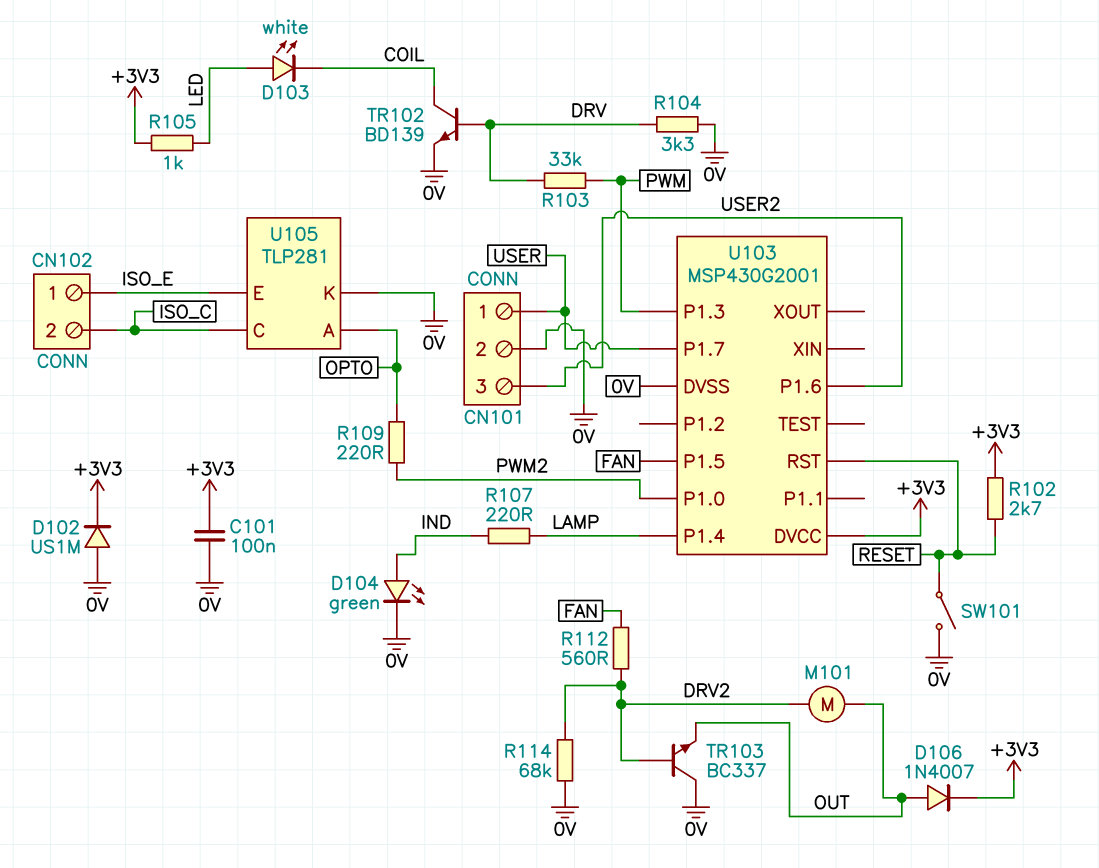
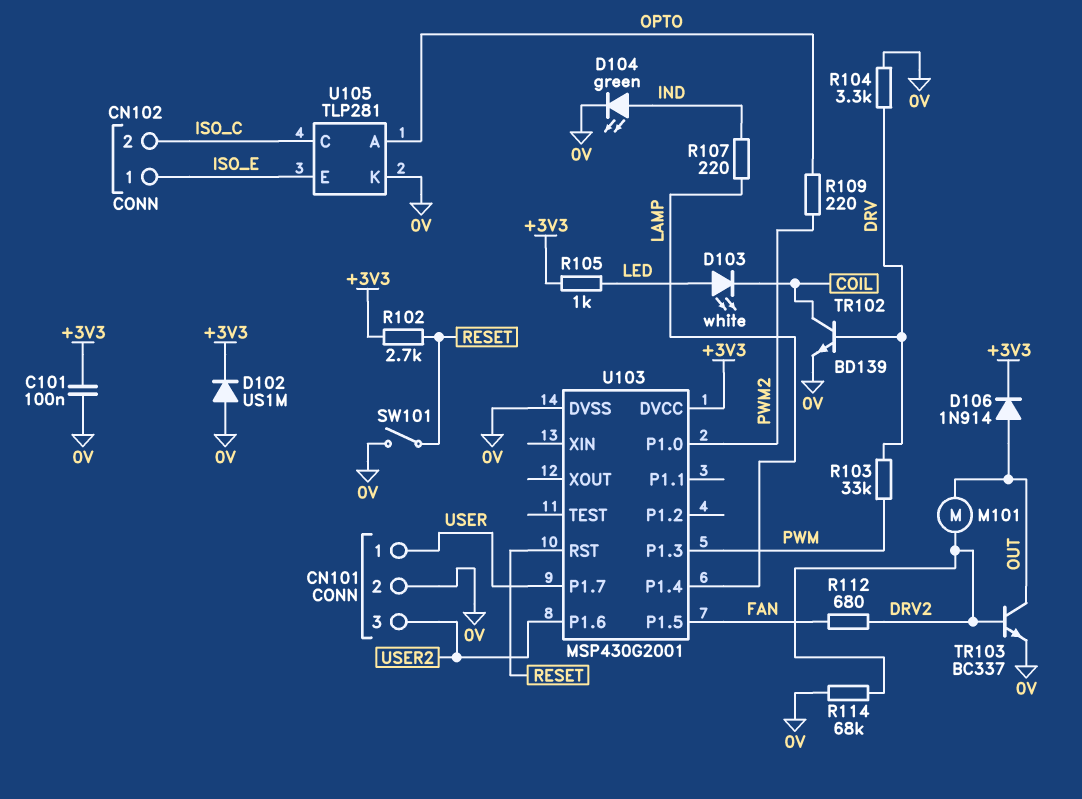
D106: diode 1N4007 (A OUT, K +3V3) -> diode 1N914 (A OUT, K +3V3)
R112: 560 (DRV2, FAN) -> 680 (DRV2, FAN)
TR103: NPN BC337 (B DRV2, C 0V, E OUT) -> NPN BC337 (B DRV2, C OUT, E 0V)

